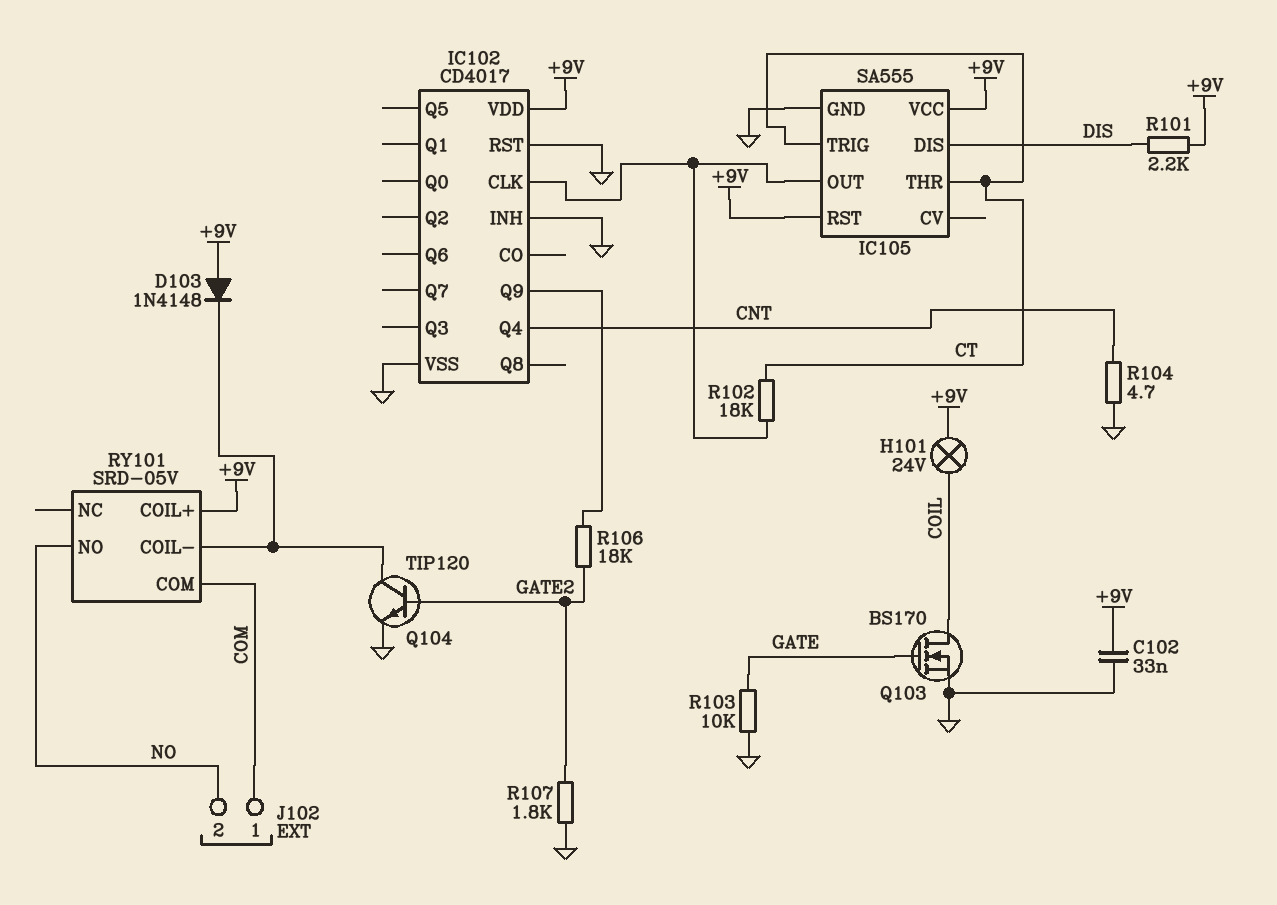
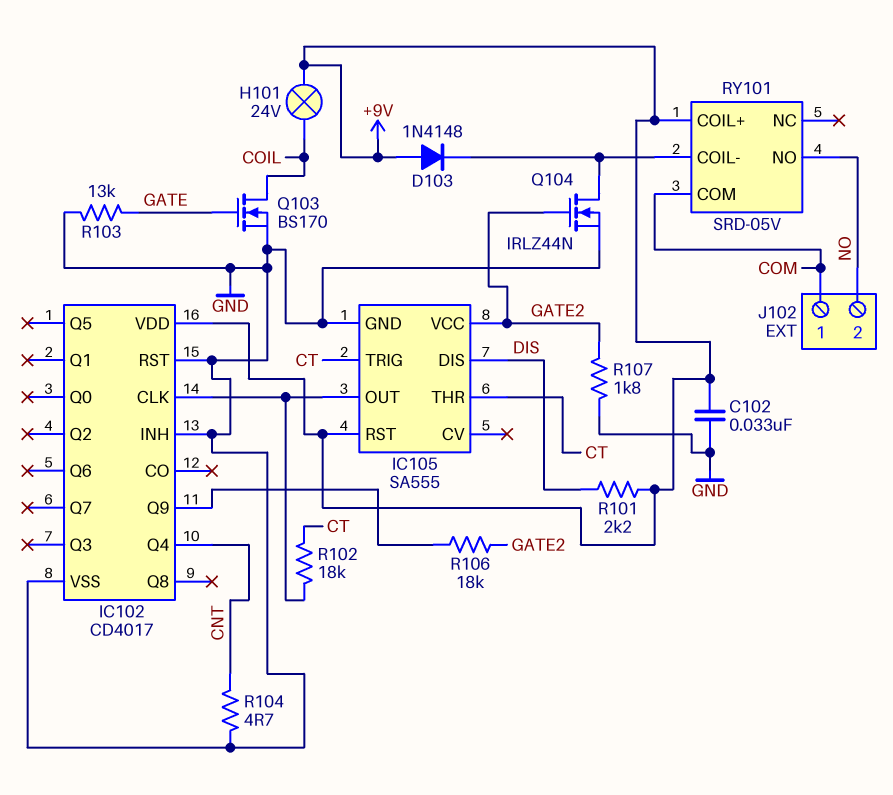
IC105 pin VCC: +9V -> GATE2
Q104: NPN TIP120 (B GATE2, C RY101/COIL-, E GND) -> NMOS IRLZ44N (G GATE2, D RY101/COIL-, S GND)
R103: 10k (GATE, GND) -> 13k (GATE, GND)

